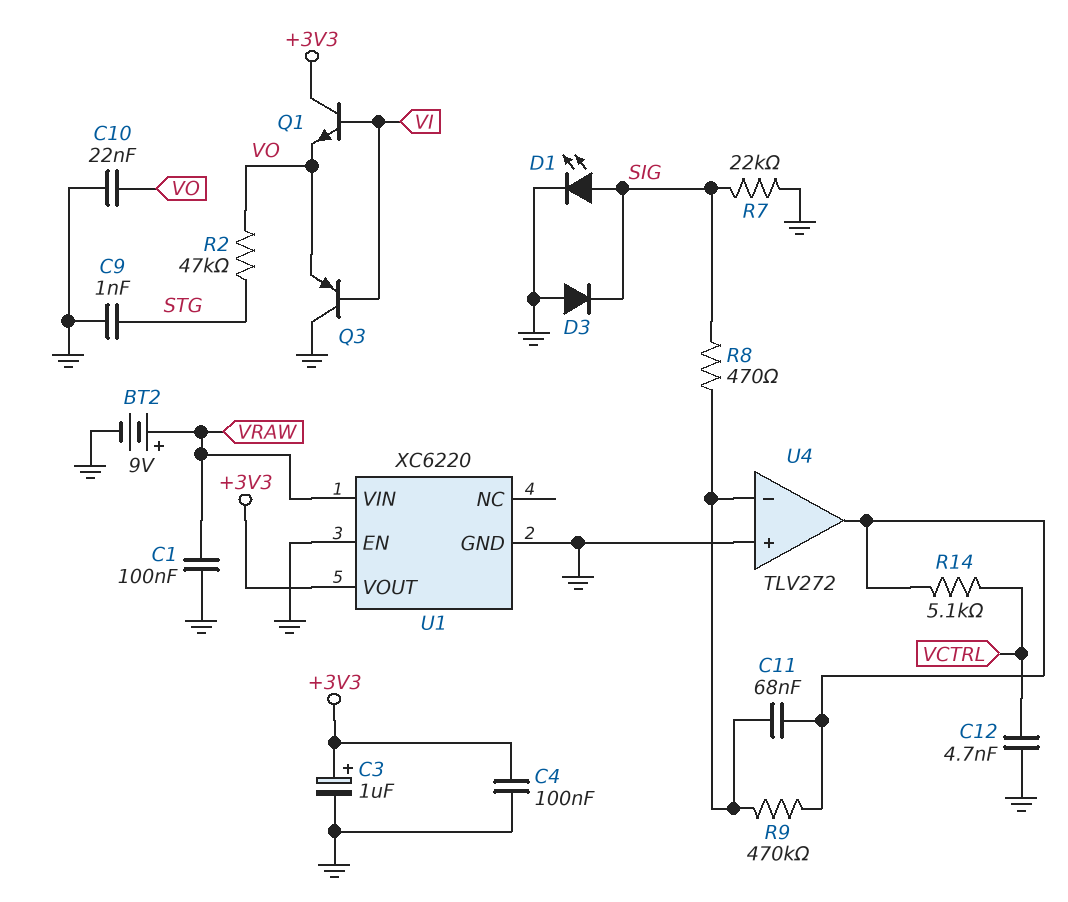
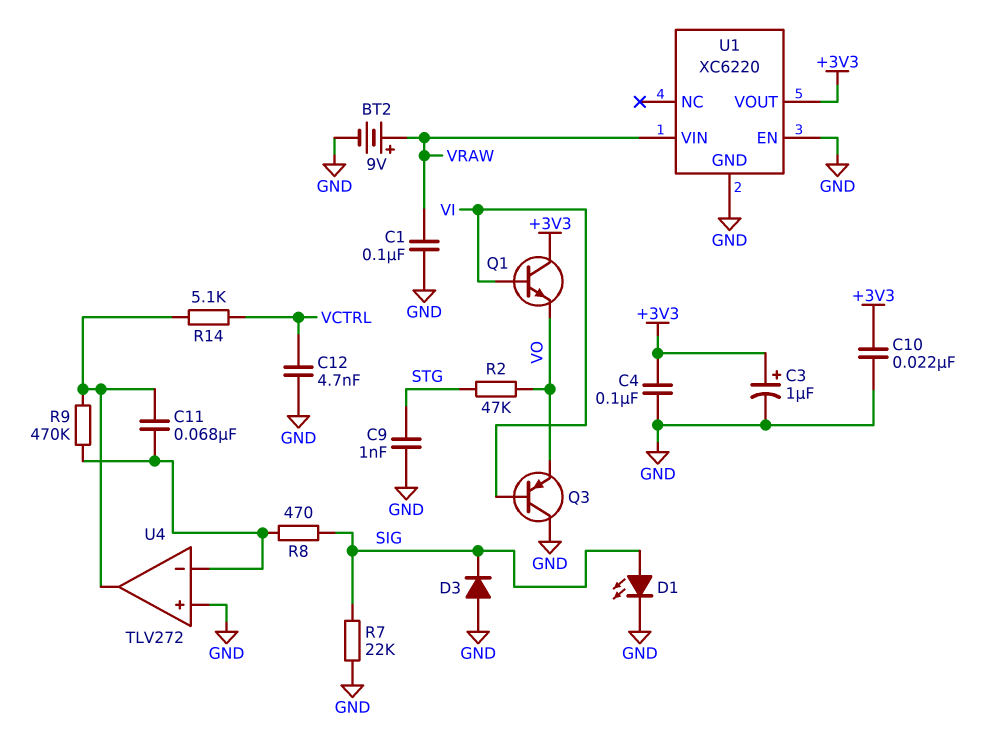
C10: 22nF (GND, VO) -> 22nF (+3V3, GND)

